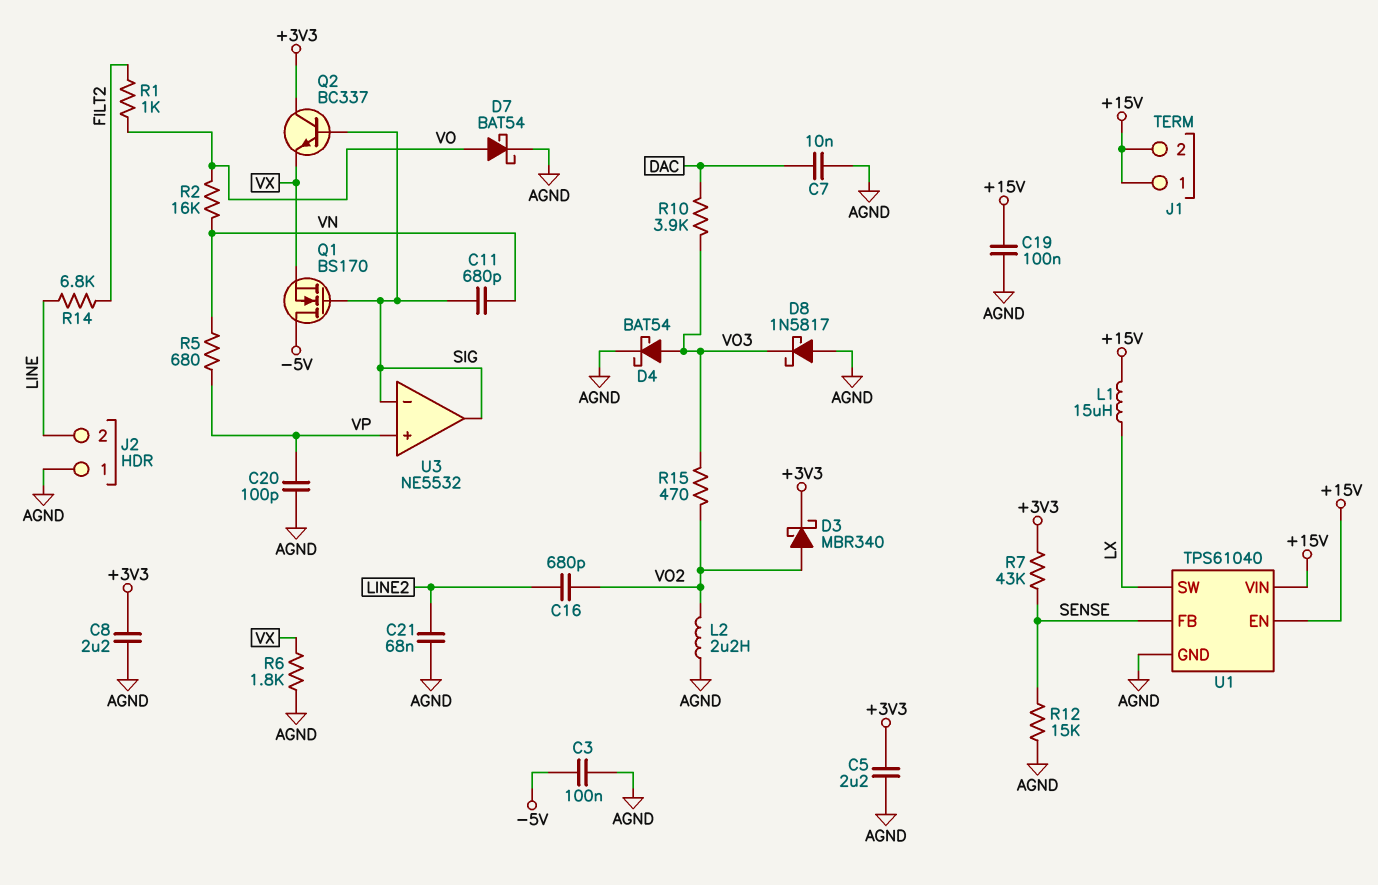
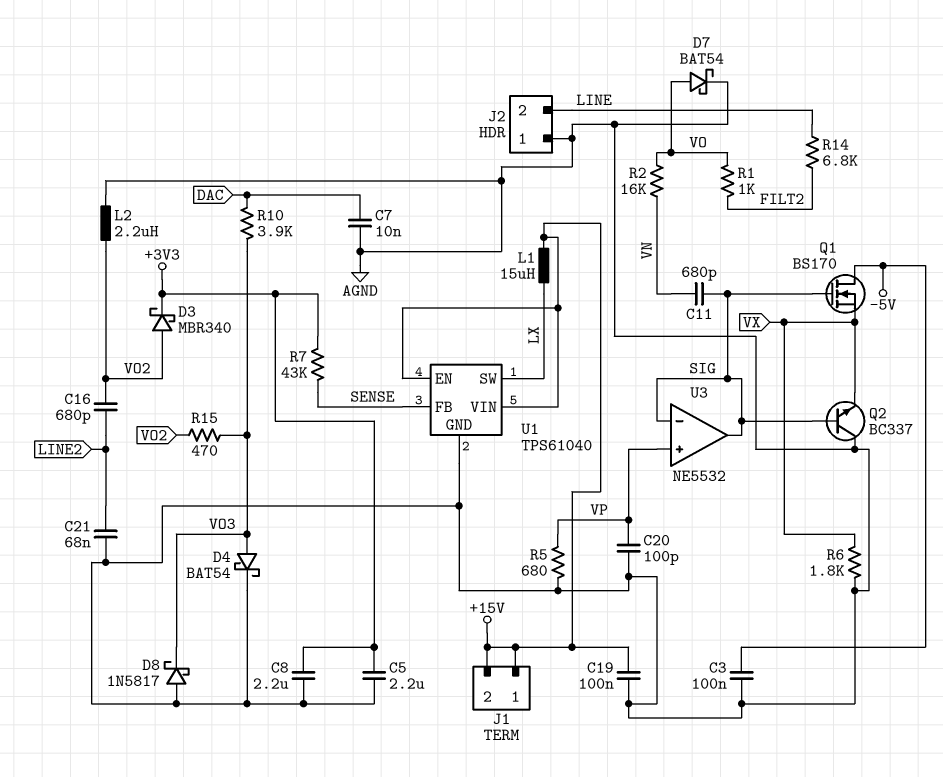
Q2: NPN BC337 (B SIG, C +3V3, E VX) -> NPN BC337 (B SIG, C AGND, E VX)
R5: 680 (VN, VP) -> 680 (AGND, VP)
R12: 15k (AGND, SENSE) -> none

